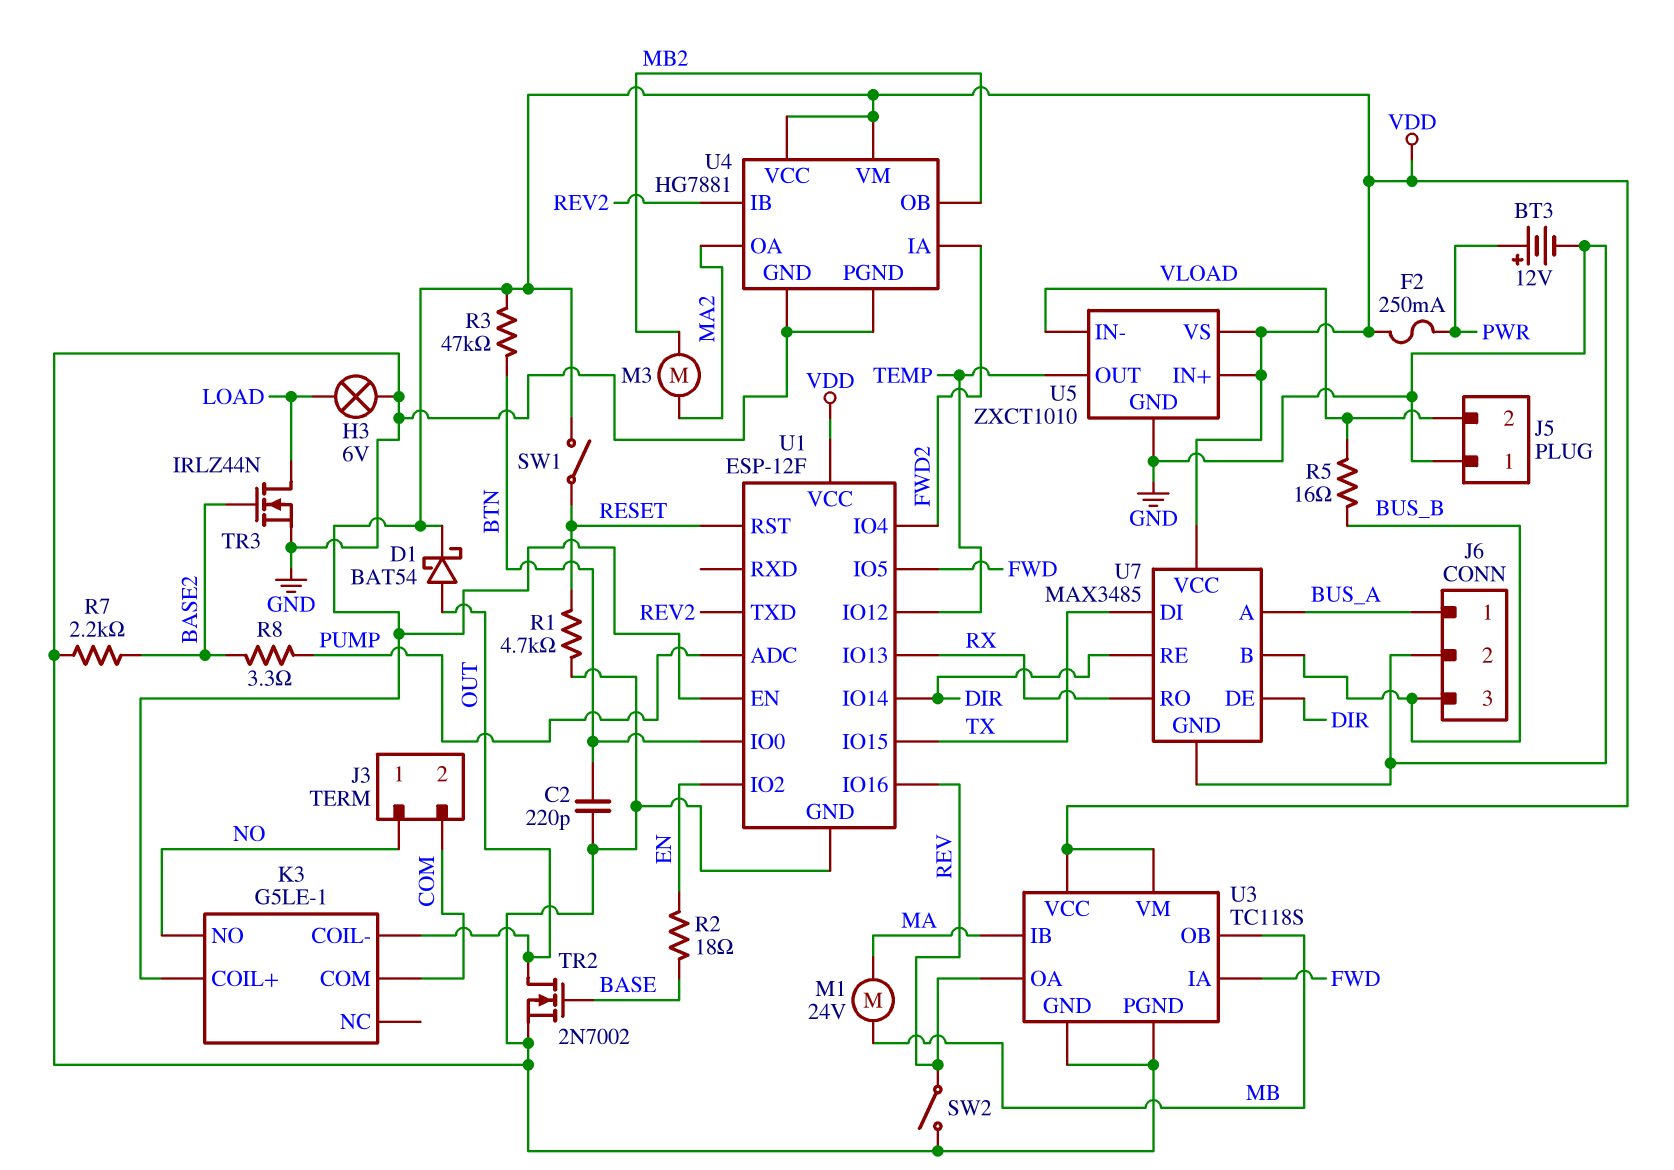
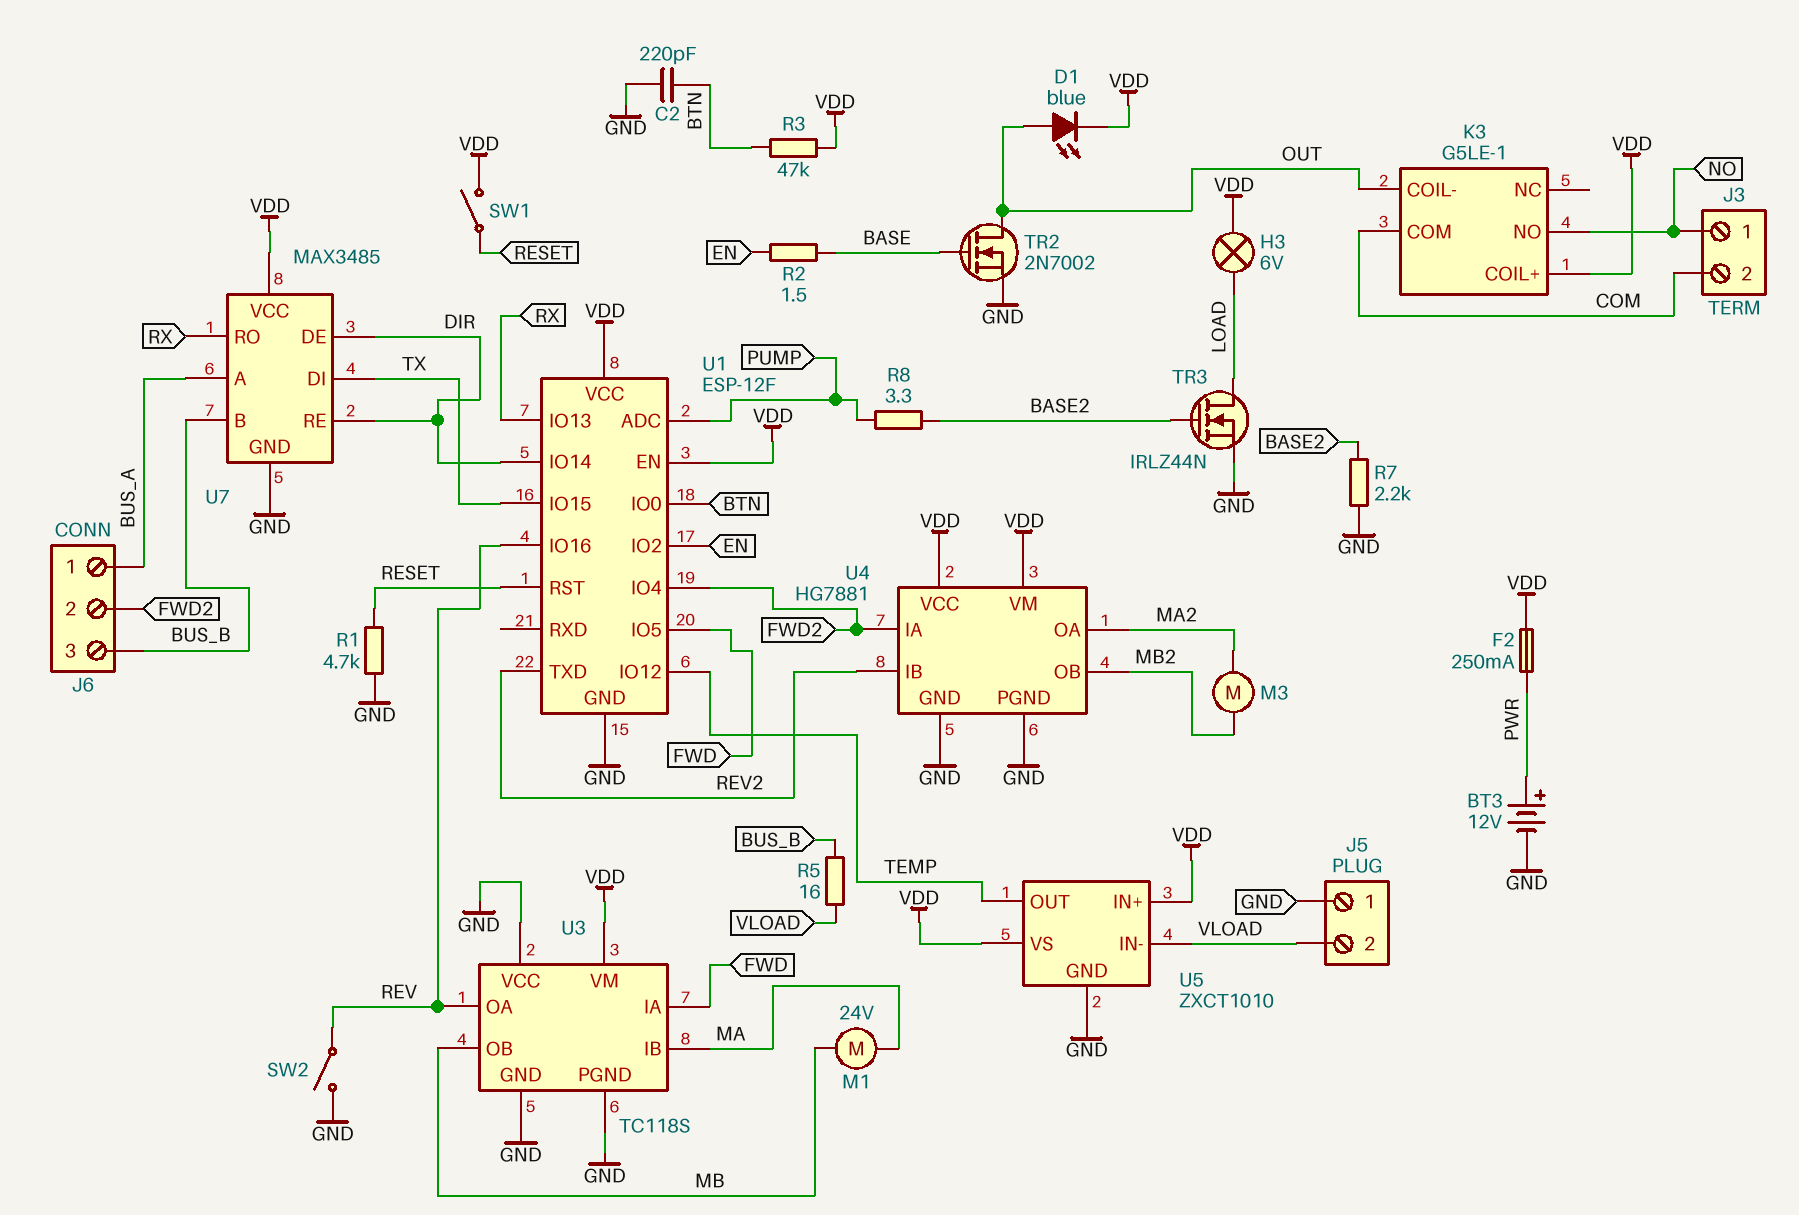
D1: schottky BAT54 (A OUT, K VDD) -> LED blue (A OUT, K VDD)
H3: lamp 6V (GND, LOAD) -> lamp 6V (LOAD, VDD)
J6 pin 2: GND -> FWD2
R2: 18 (BASE, EN) -> 1.5 (BASE, EN)
U3 pin VCC: VDD -> GND

